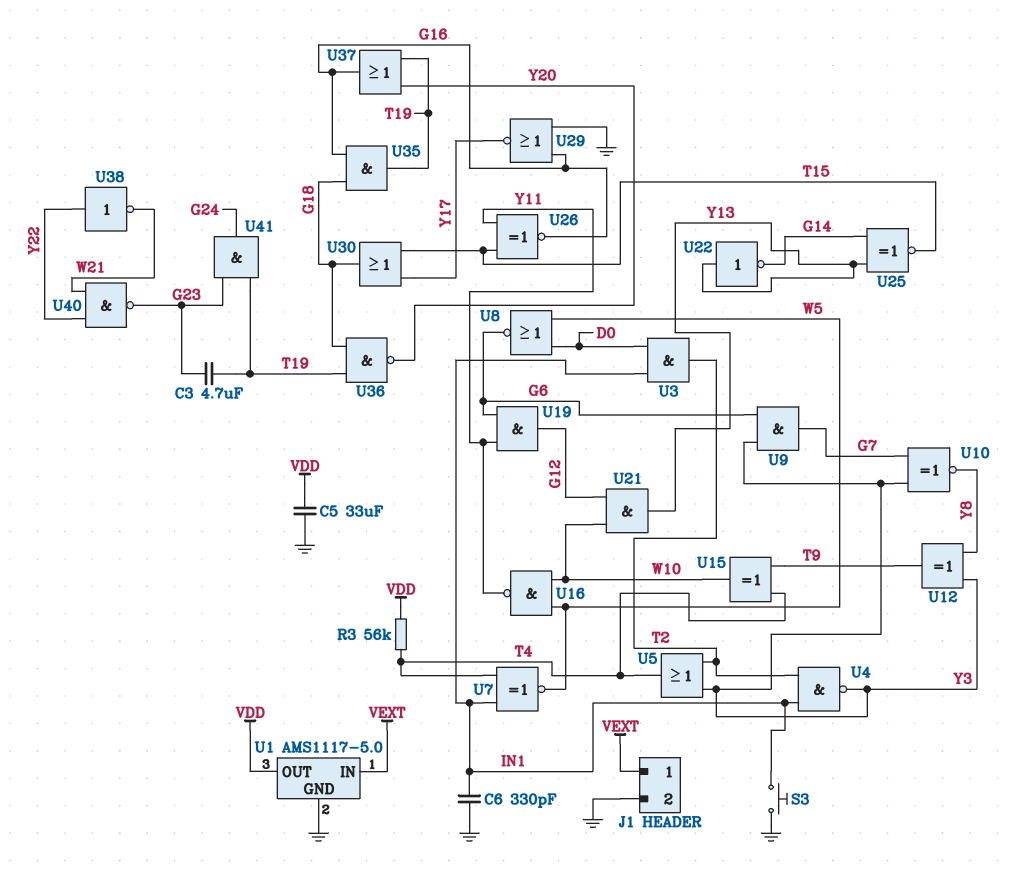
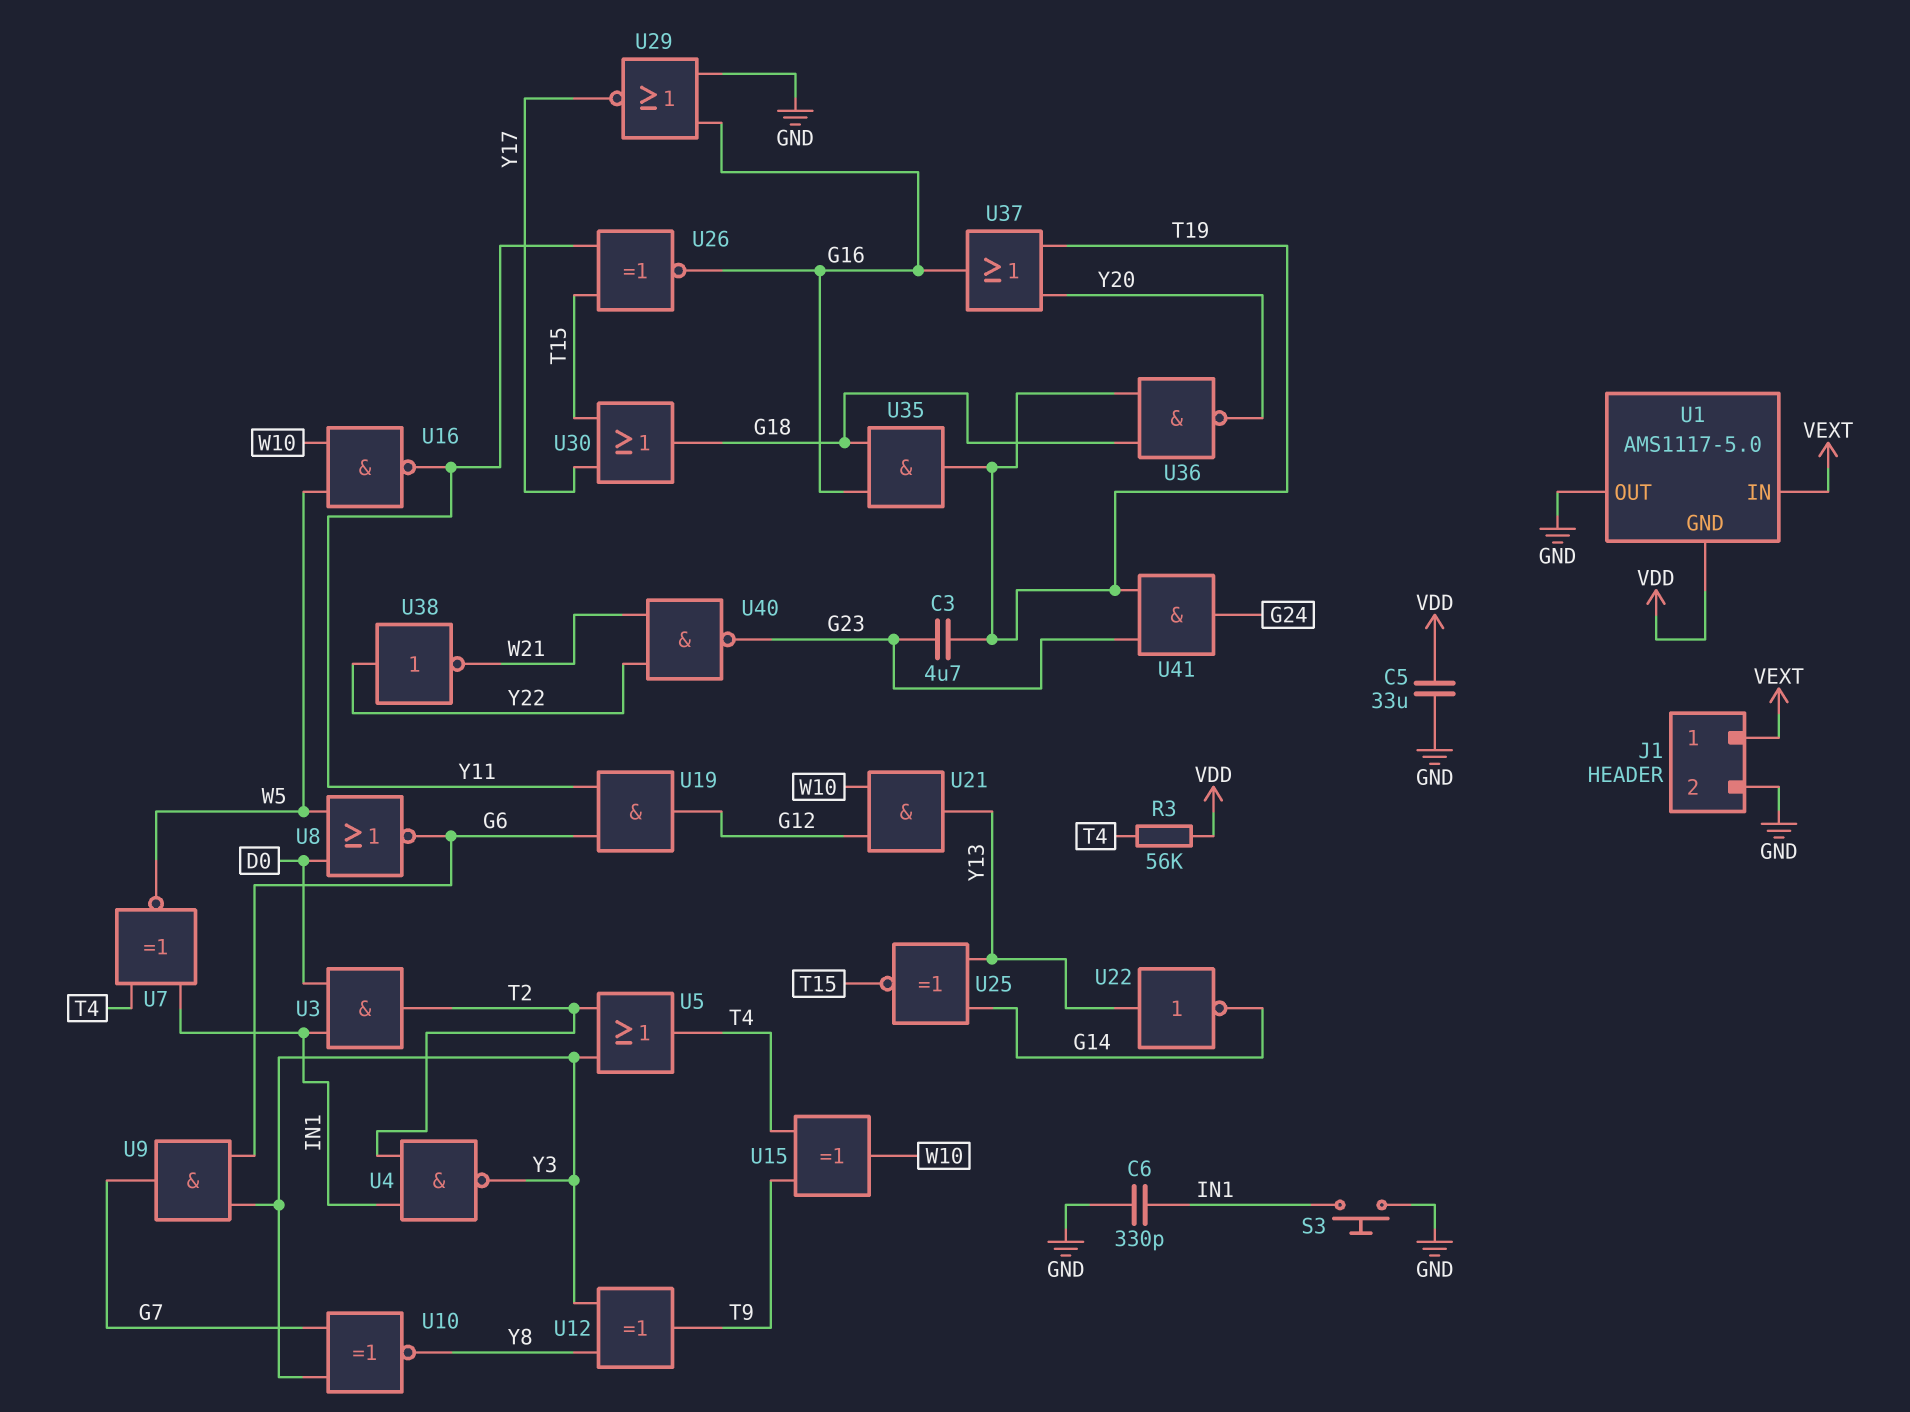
U1 pin GND: GND -> VDD
U1 pin OUT: VDD -> GND

